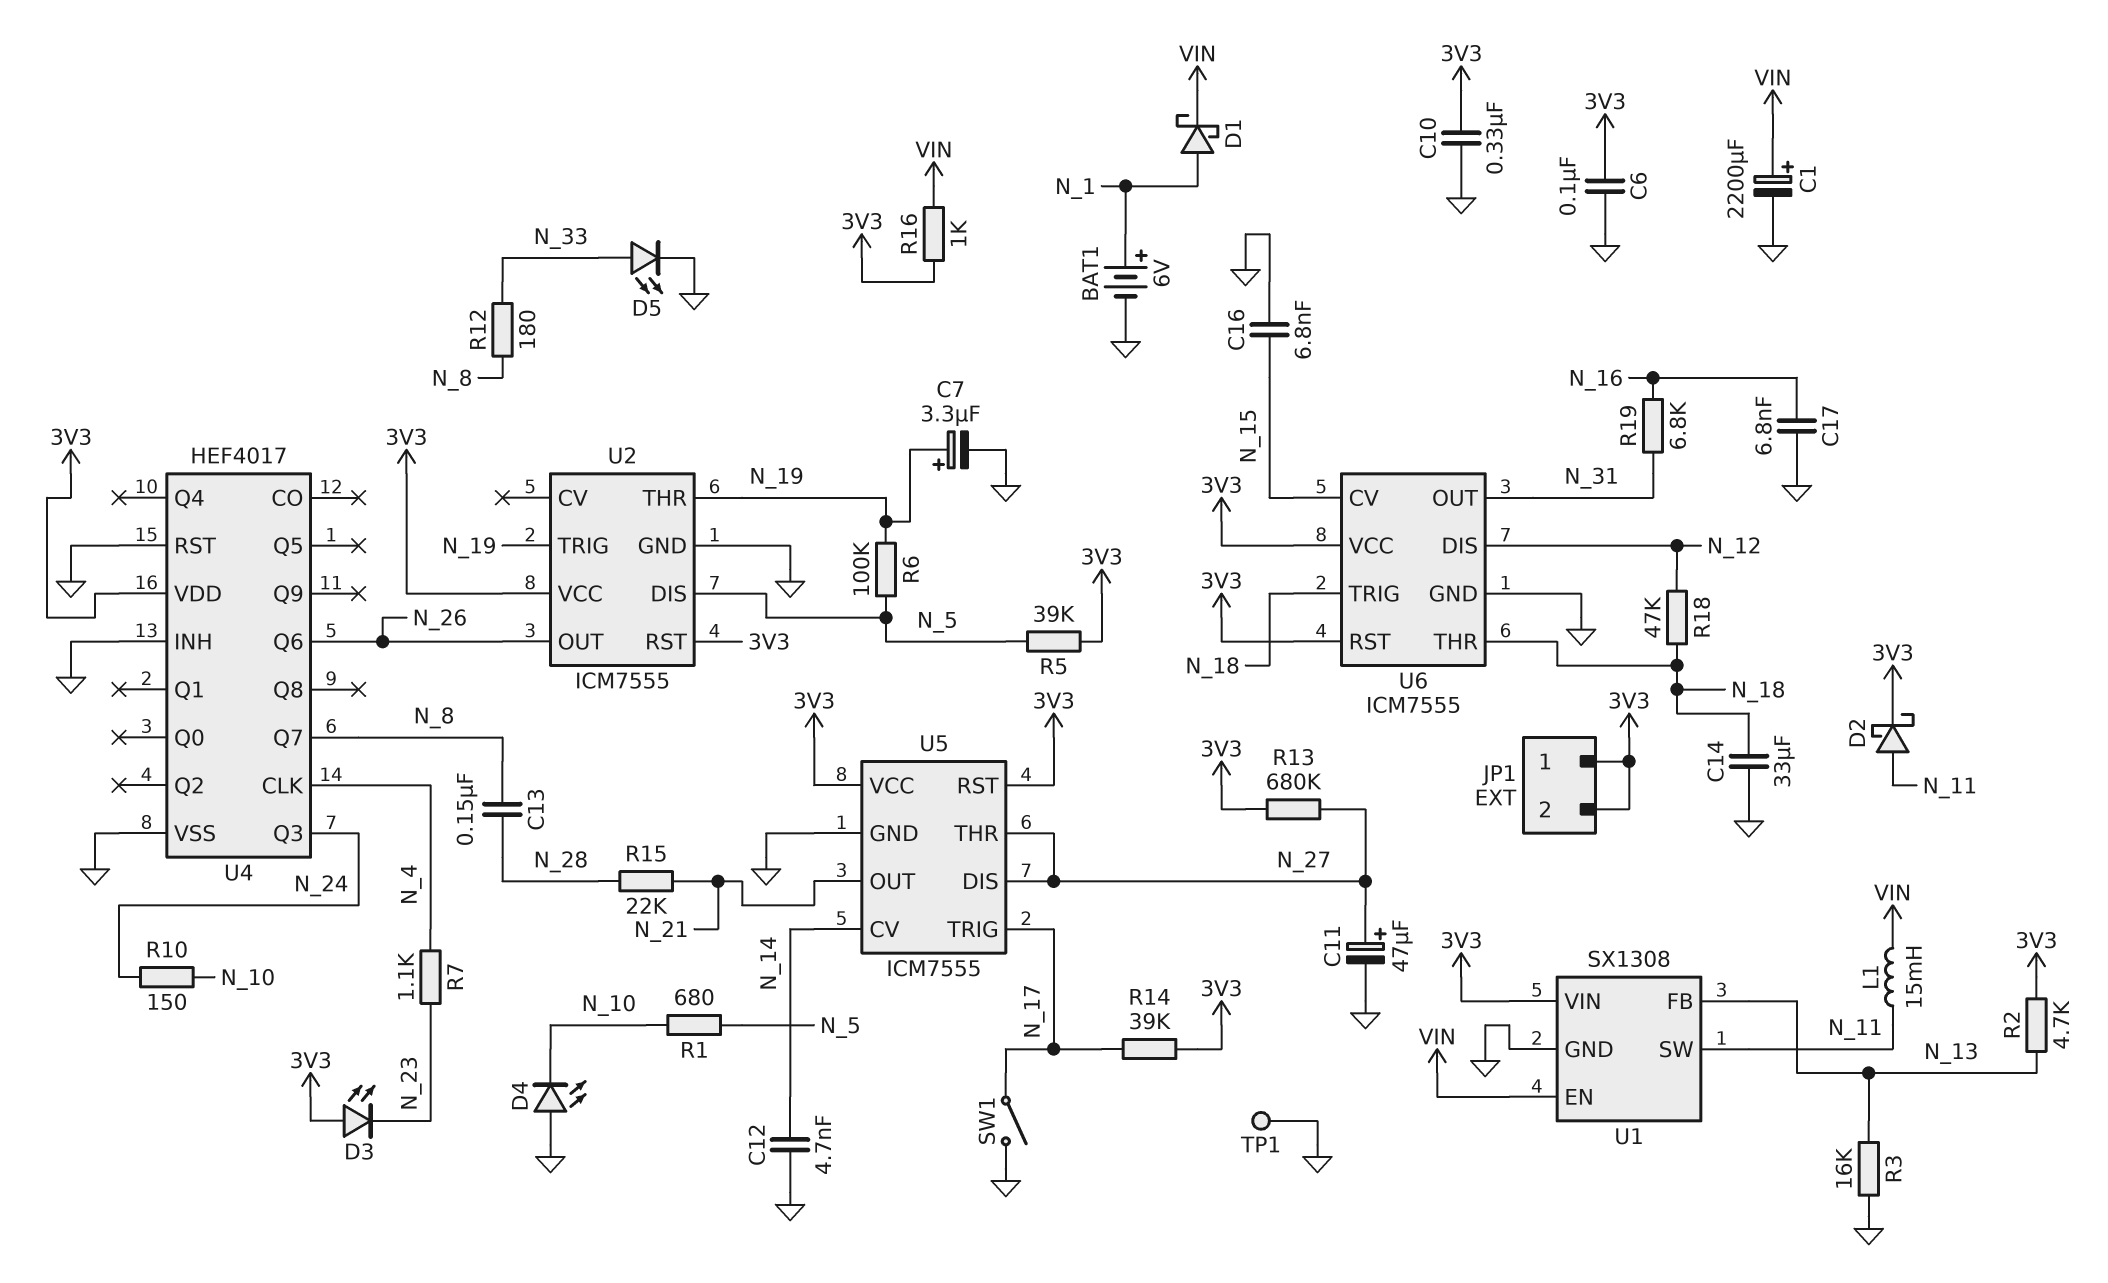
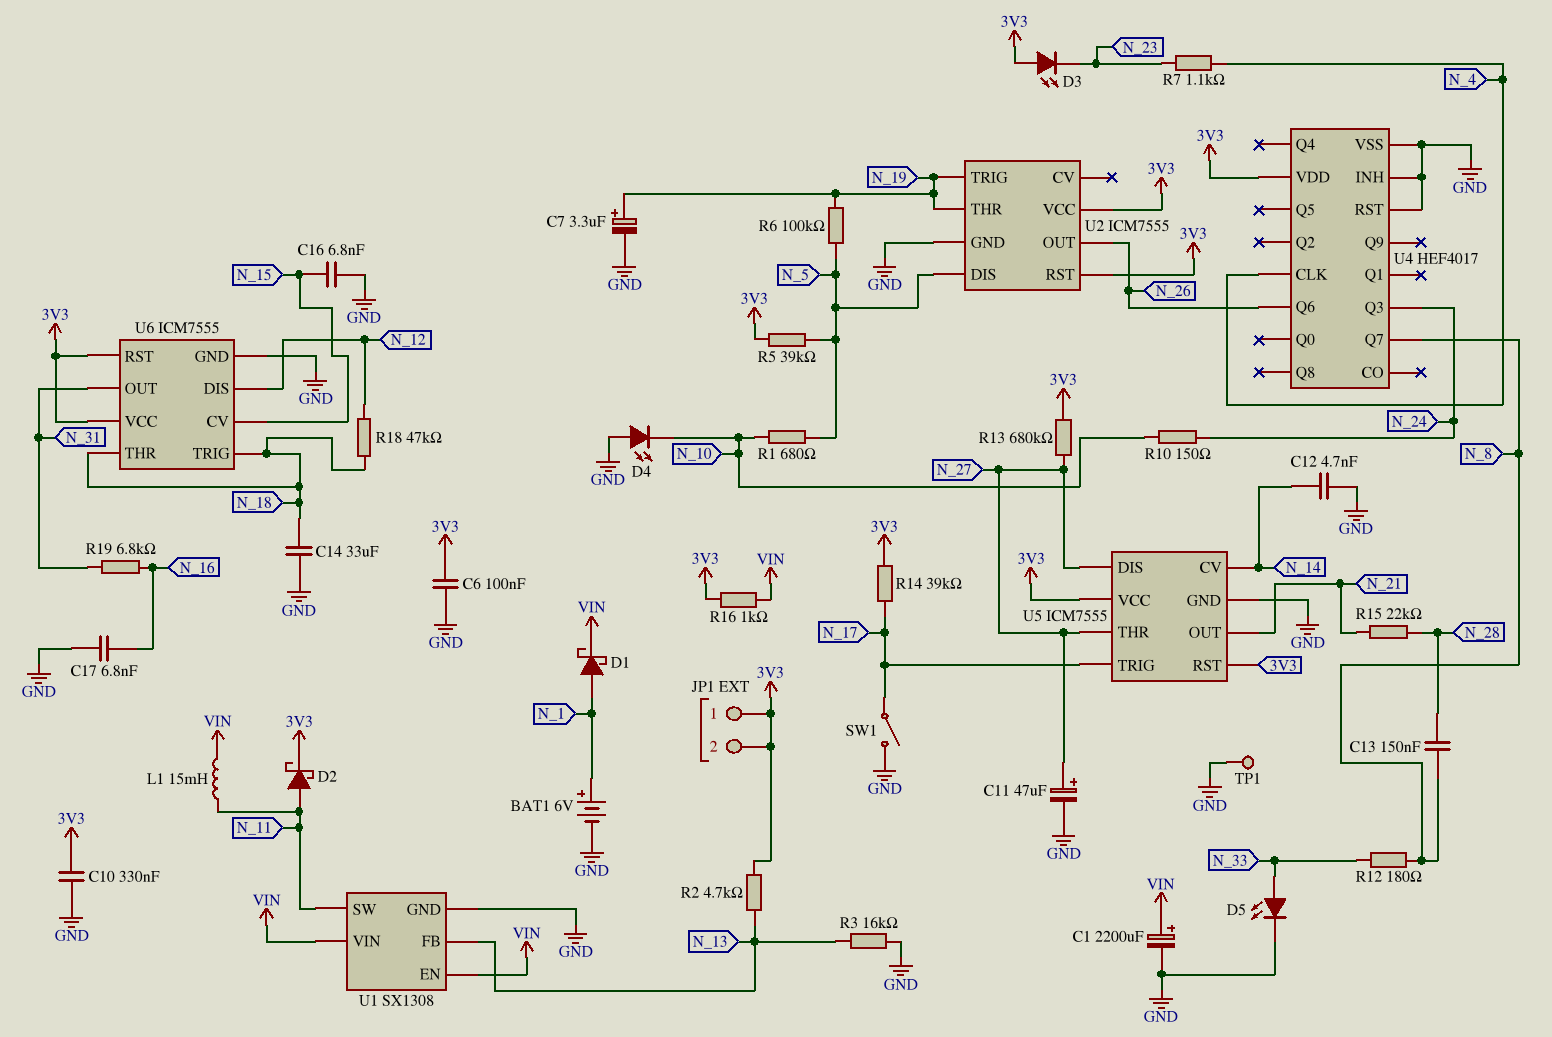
U1 pin VIN: 3V3 -> VIN

